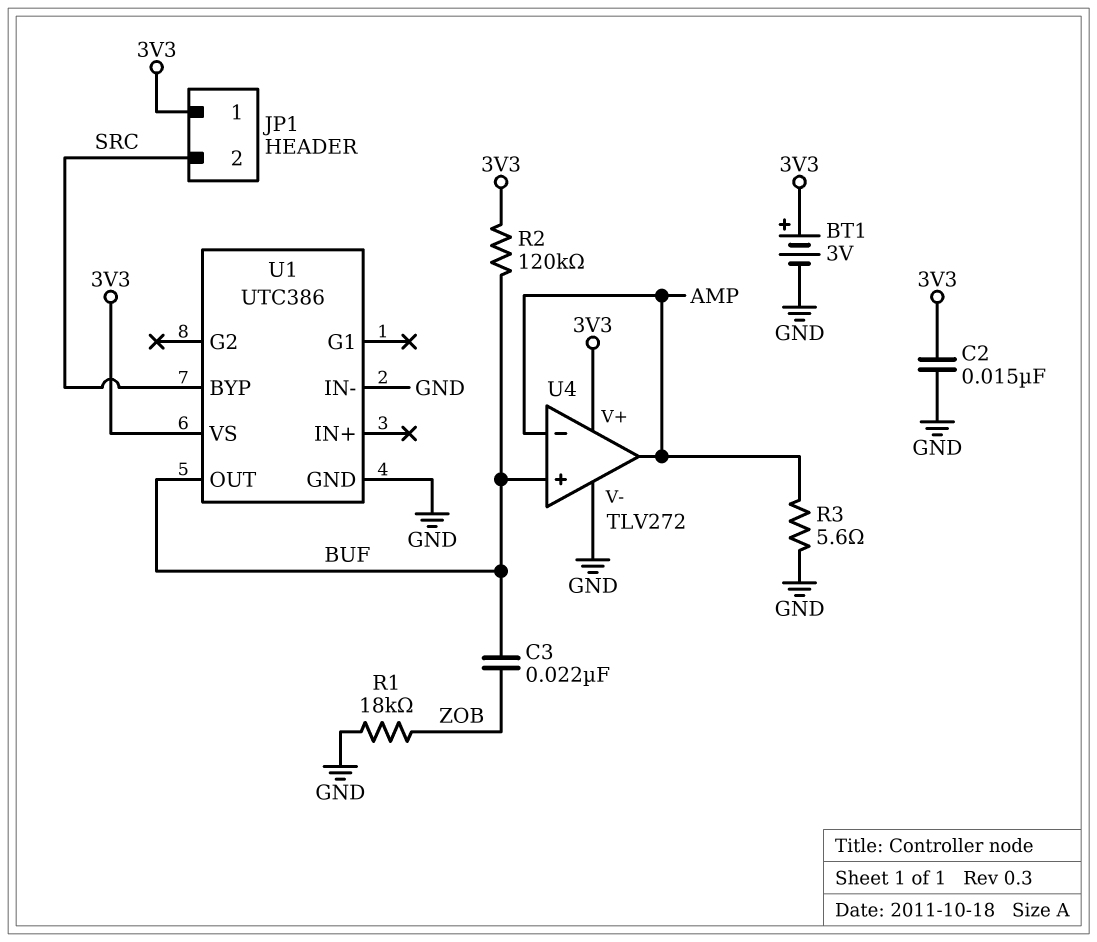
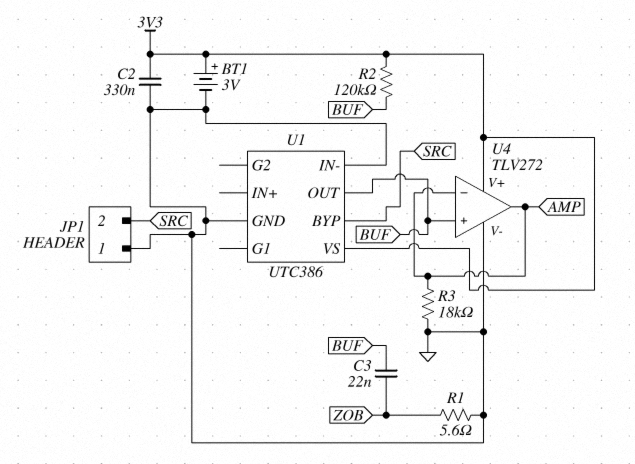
C2: 15nF (3V3, GND) -> 330nF (3V3, GND)
JP1 pin 1: 3V3 -> GND
R1: 18k (GND, ZOB) -> 5.6 (GND, ZOB)
R3: 5.6 (AMP, GND) -> 18k (AMP, GND)

